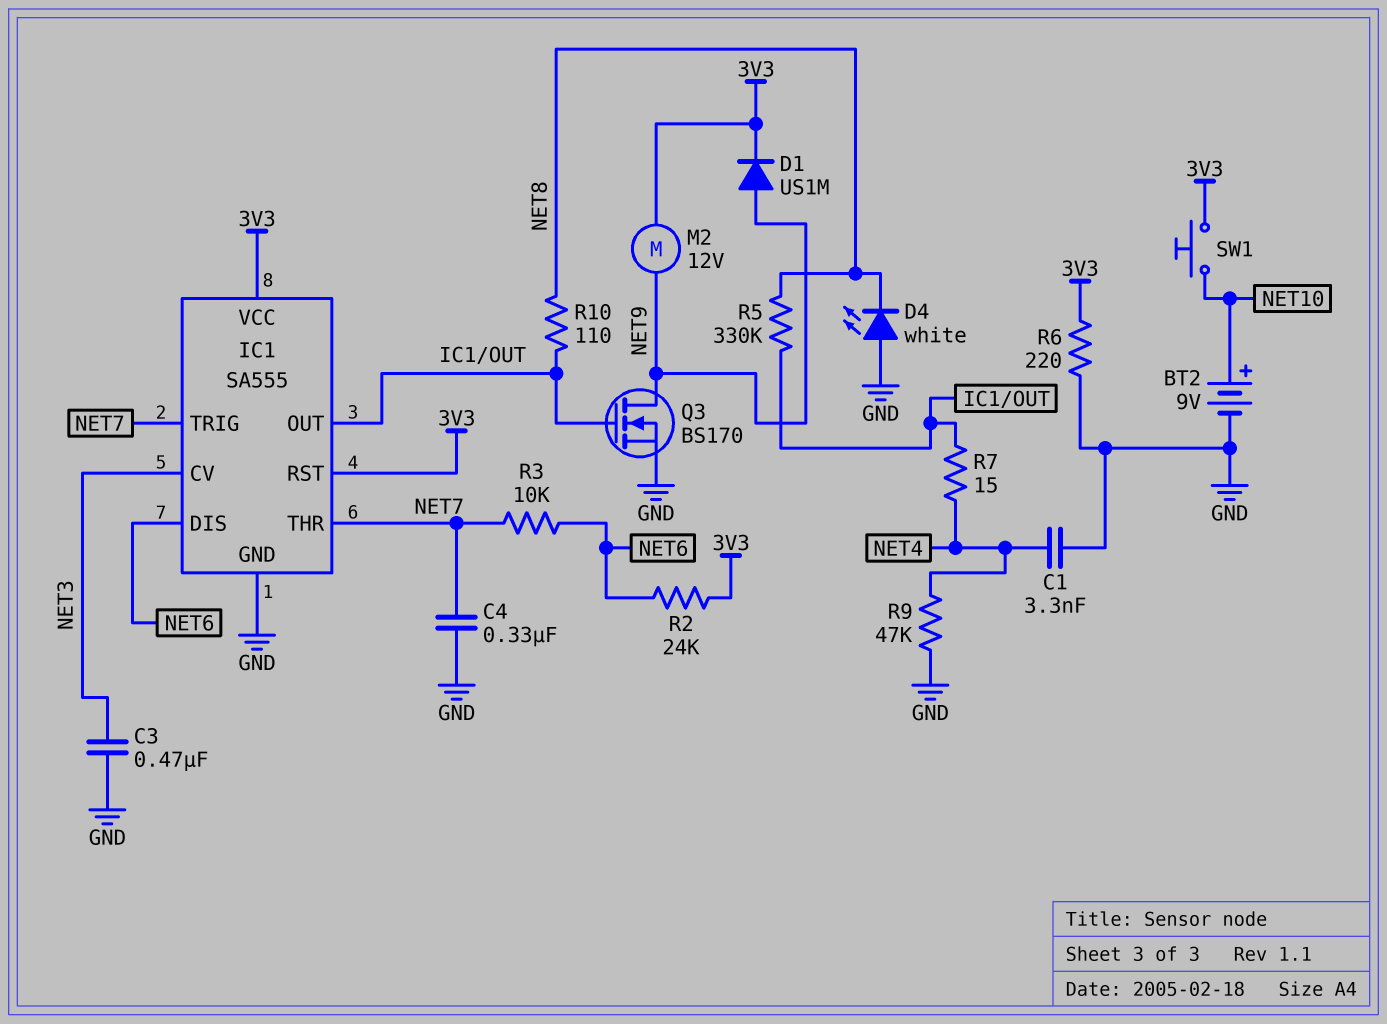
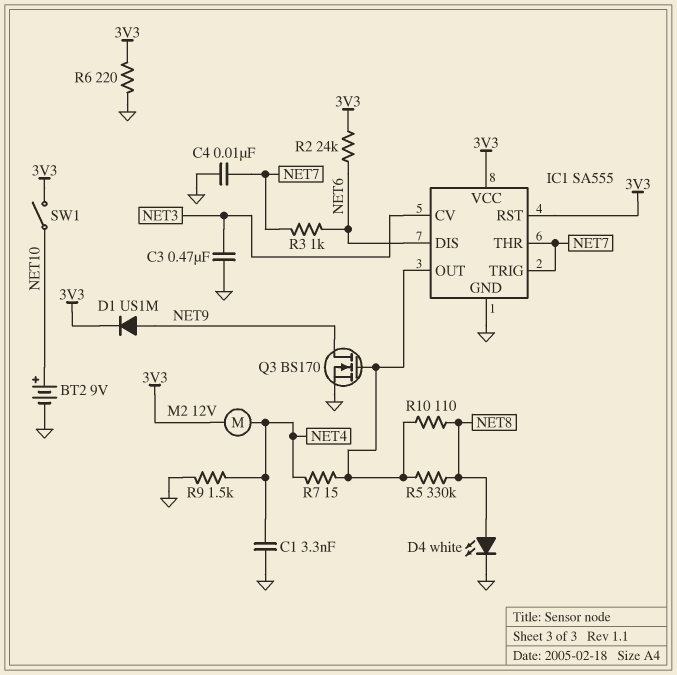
C4: 330nF (GND, NET7) -> 10nF (GND, NET7)
D4: LED white (A GND, K NET8) -> LED white (A NET8, K GND)
M2: motor 12V (3V3, NET9) -> motor 12V (3V3, NET4)
R3: 10k (NET6, NET7) -> 1k (NET6, NET7)
R9: 47k (GND, NET4) -> 1.5k (GND, NET4)
SW1: button (3V3, NET10) -> switch (3V3, NET10)

